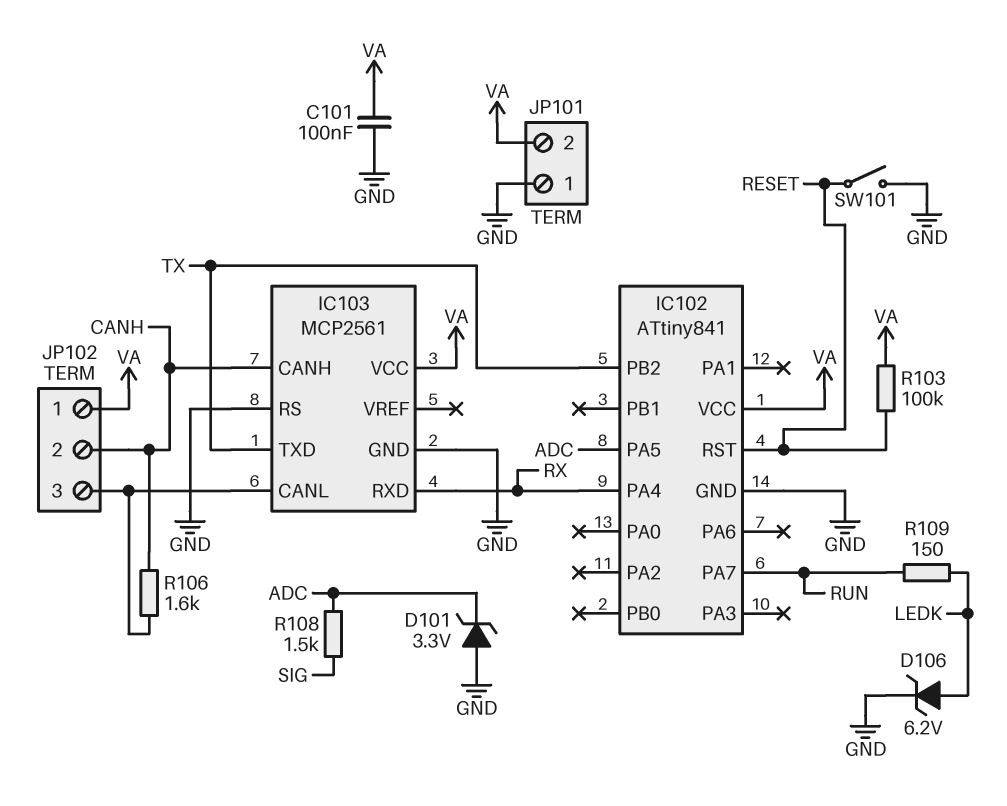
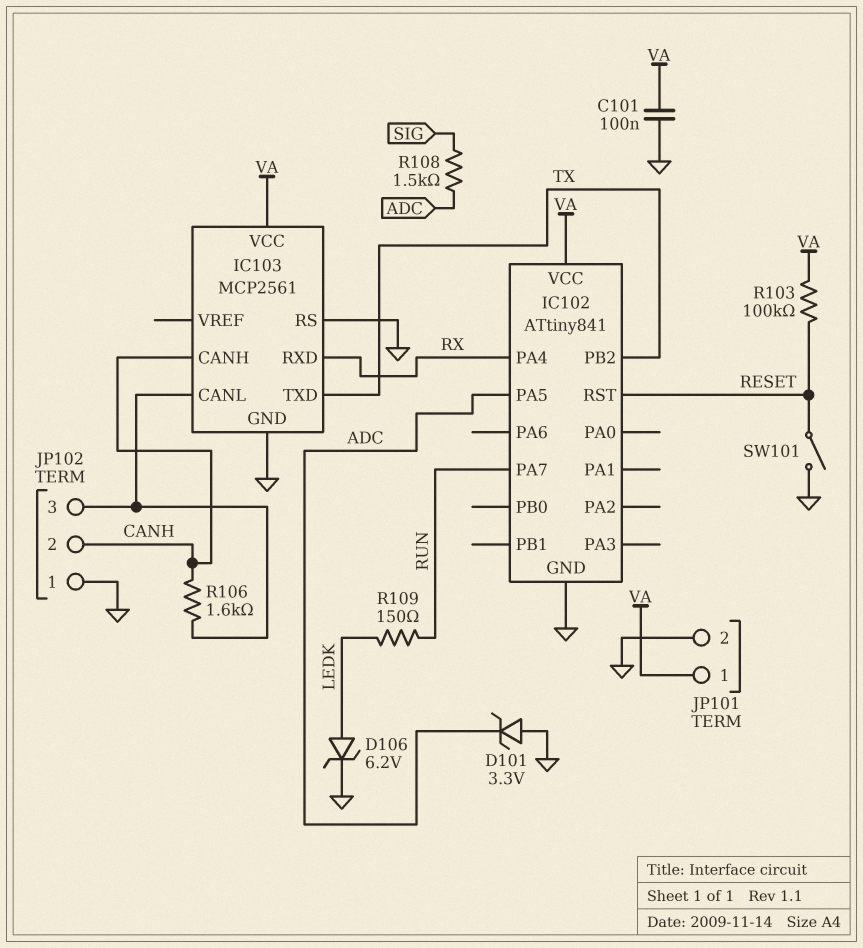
JP101 pin 1: GND -> VA
JP101 pin 2: VA -> GND
JP102 pin 1: VA -> GND

